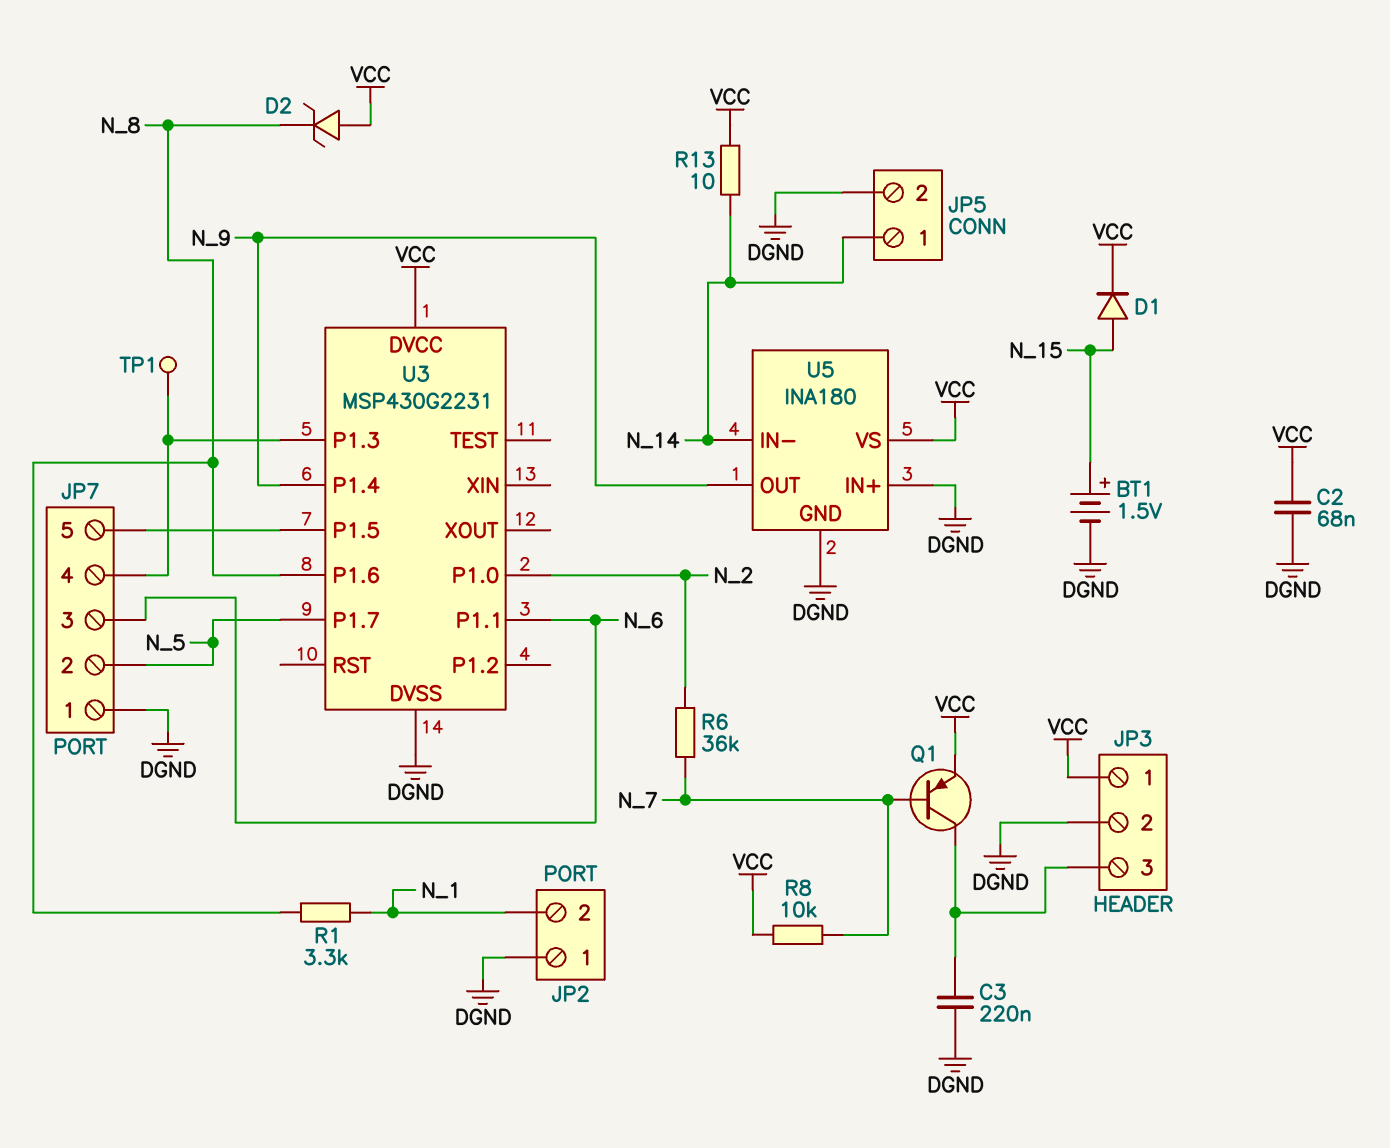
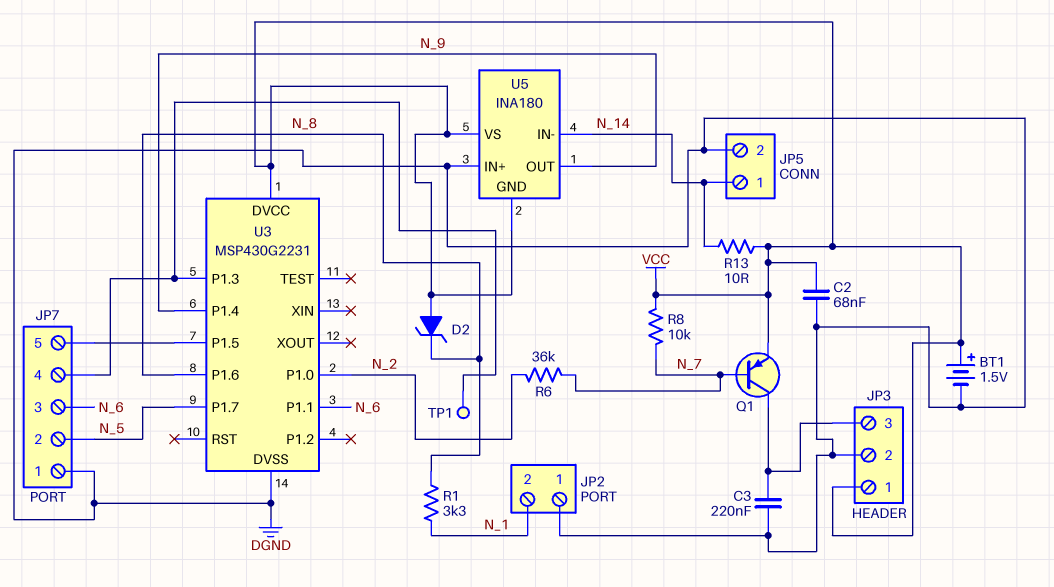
BT1: 1.5V (plus N_15, minus DGND) -> 1.5V (plus VCC, minus DGND)
D1: diode (A N_15, K VCC) -> none
U5 pin GND: DGND -> VCC

